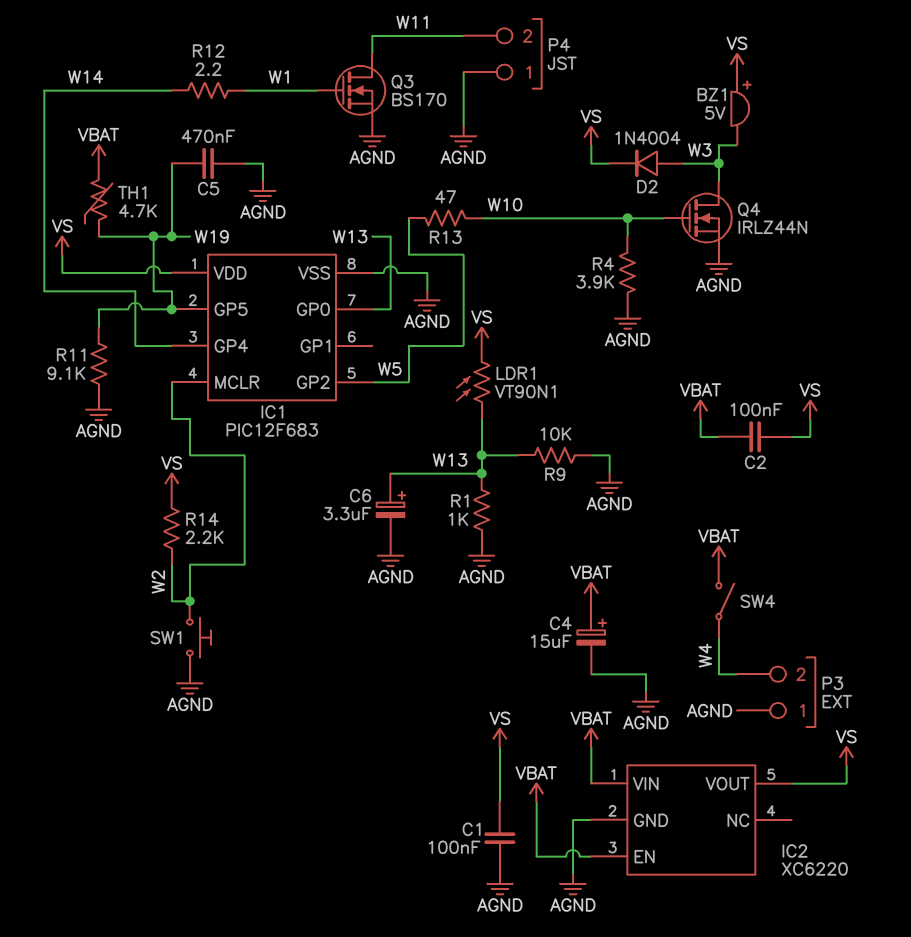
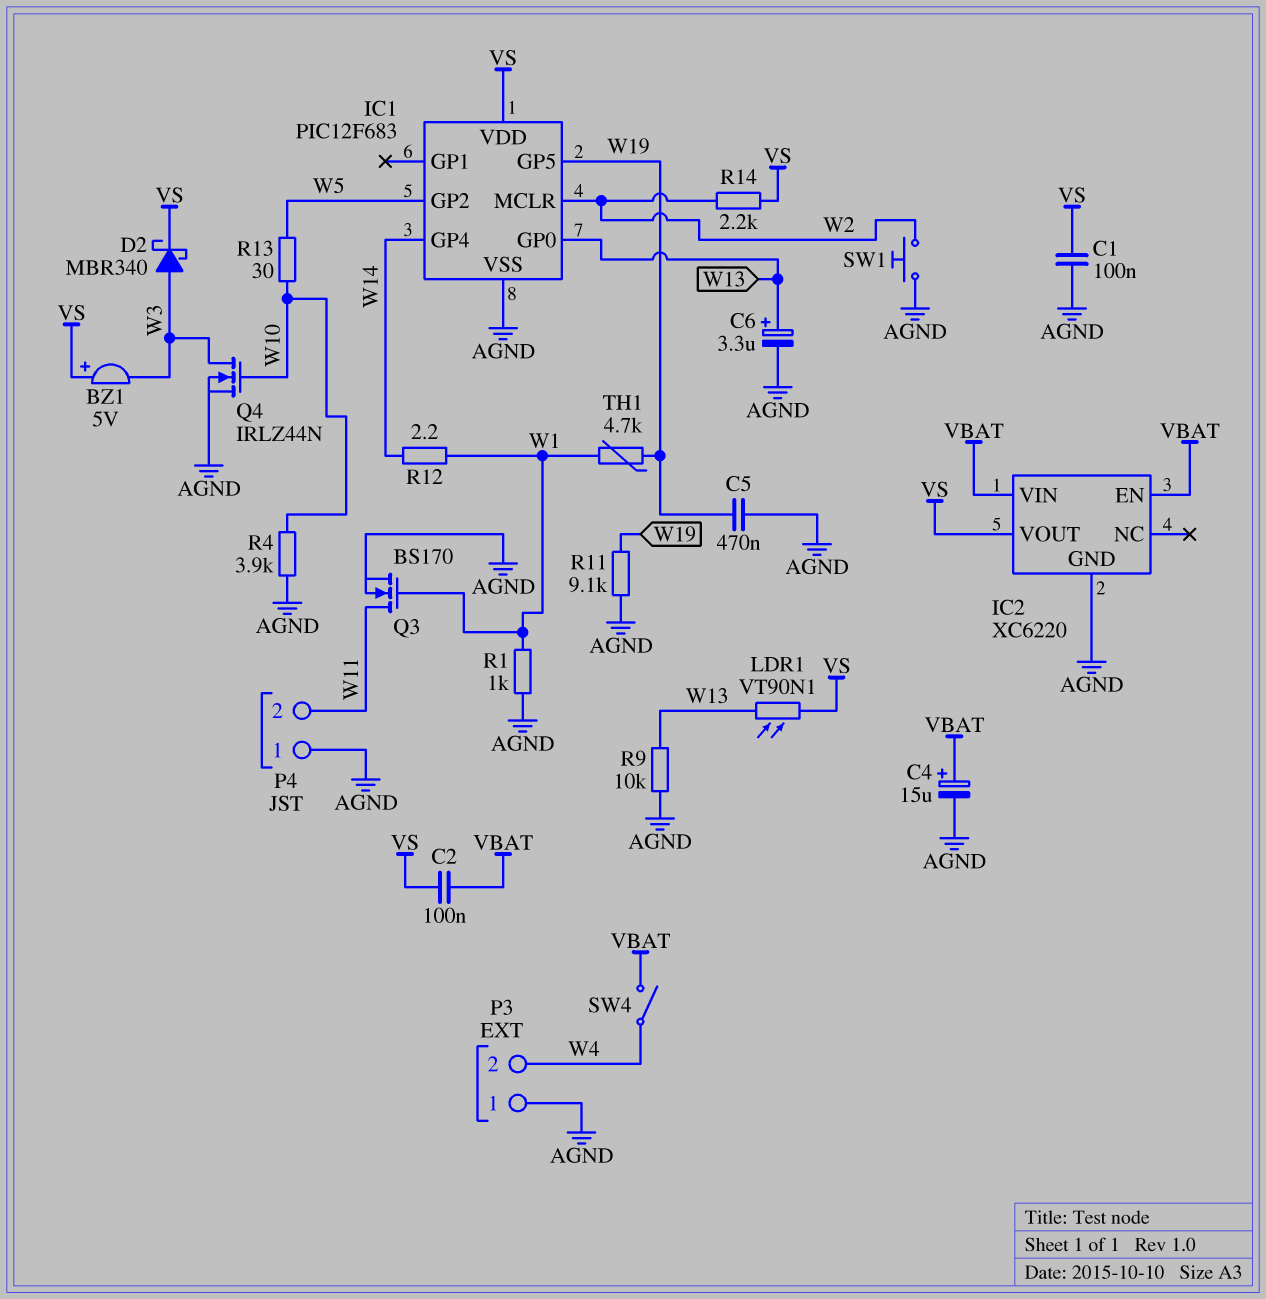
D2: diode 1N4004 (A W3, K VS) -> schottky MBR340 (A W3, K VS)
R1: 1k (AGND, W13) -> 1k (AGND, W1)
R13: 47 (W5, W10) -> 30 (W5, W10)
TH1: 4.7k (VBAT, W19) -> 4.7k (W1, W19)

